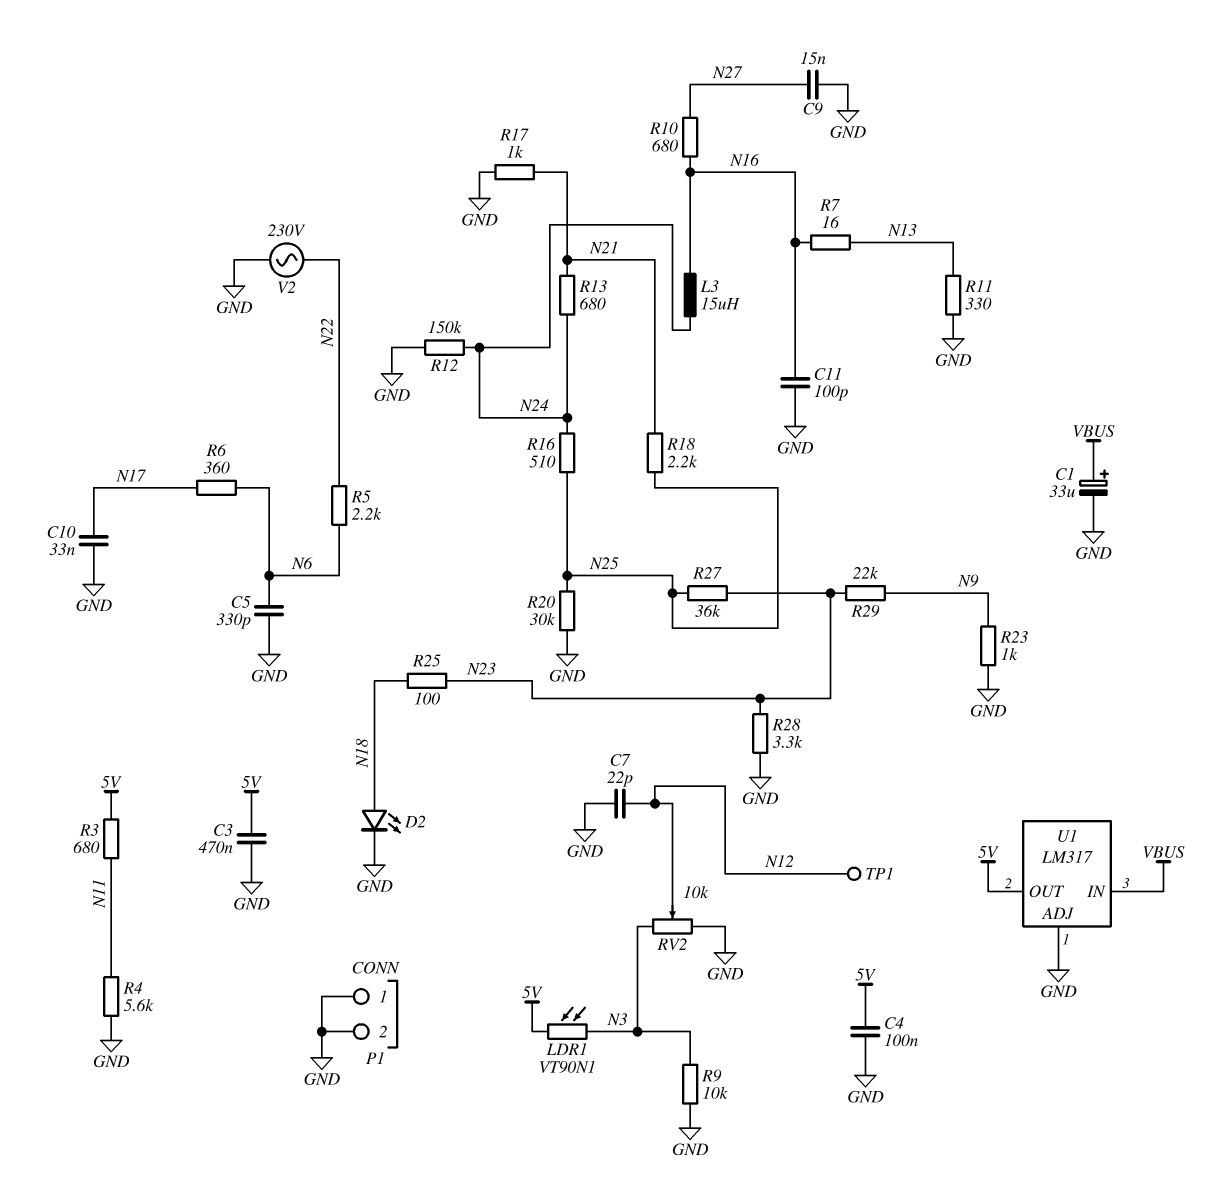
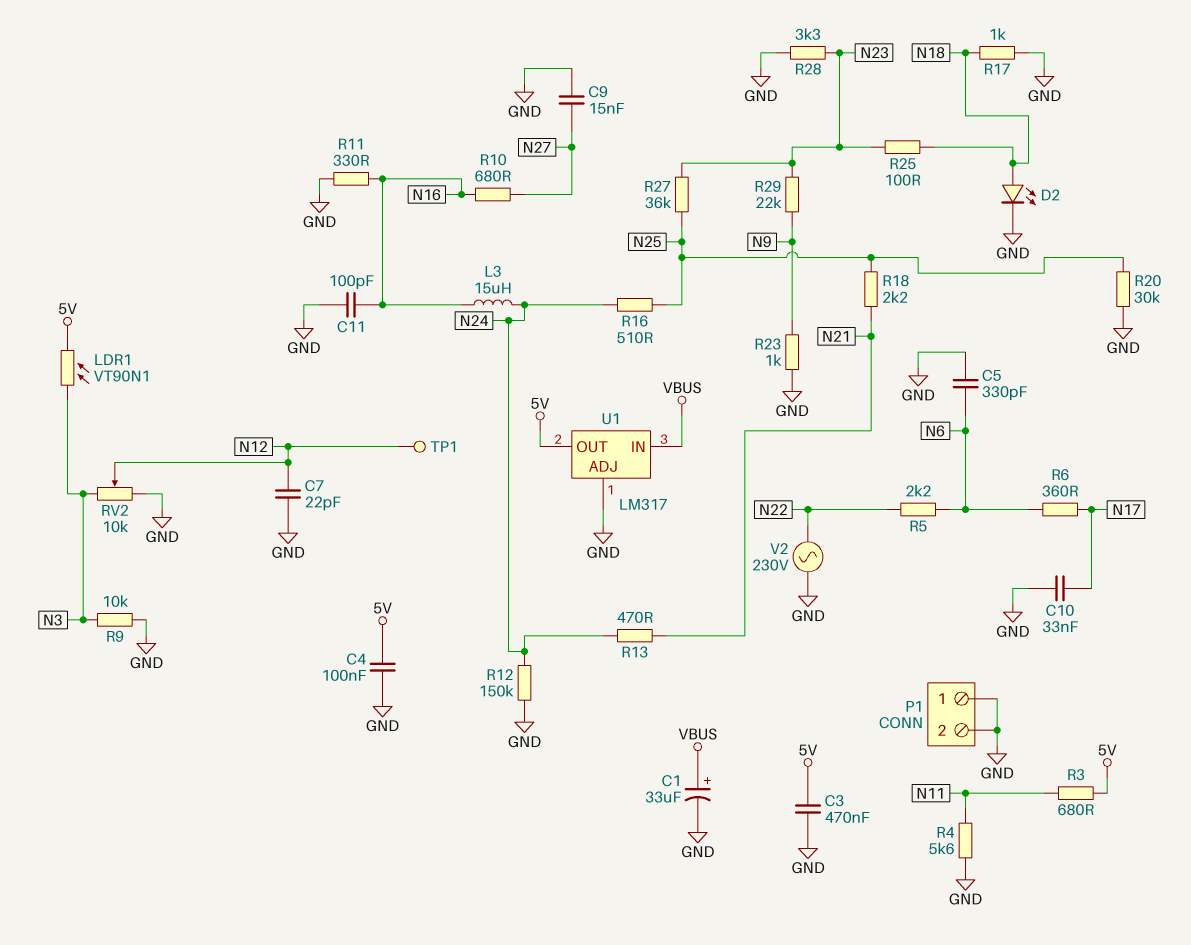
R7: 16 (N13, N16) -> none
R11: 330 (GND, N13) -> 330 (GND, N16)
R13: 680 (N21, N24) -> 470 (N21, N24)
R17: 1k (GND, N21) -> 1k (GND, N18)

